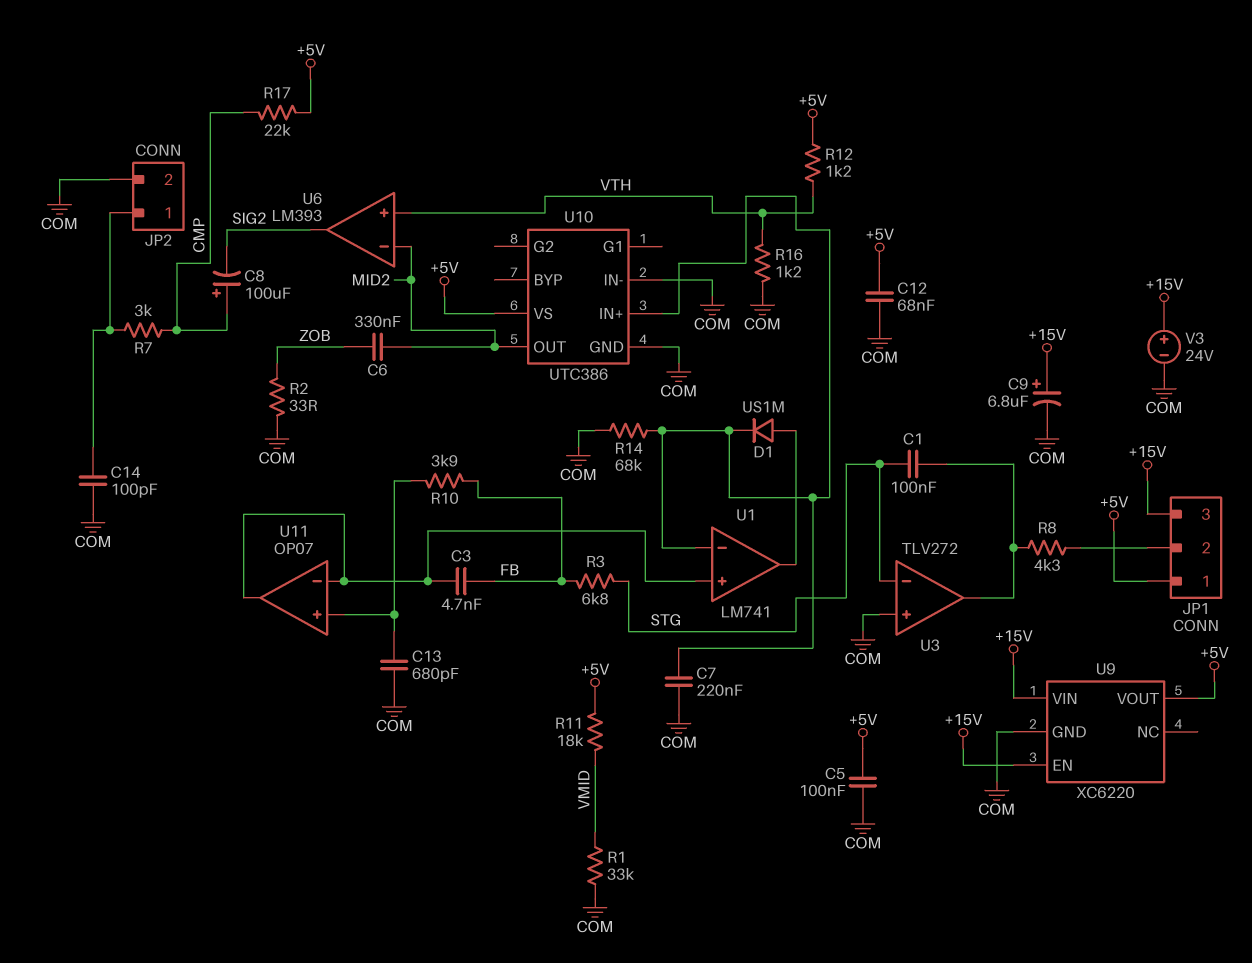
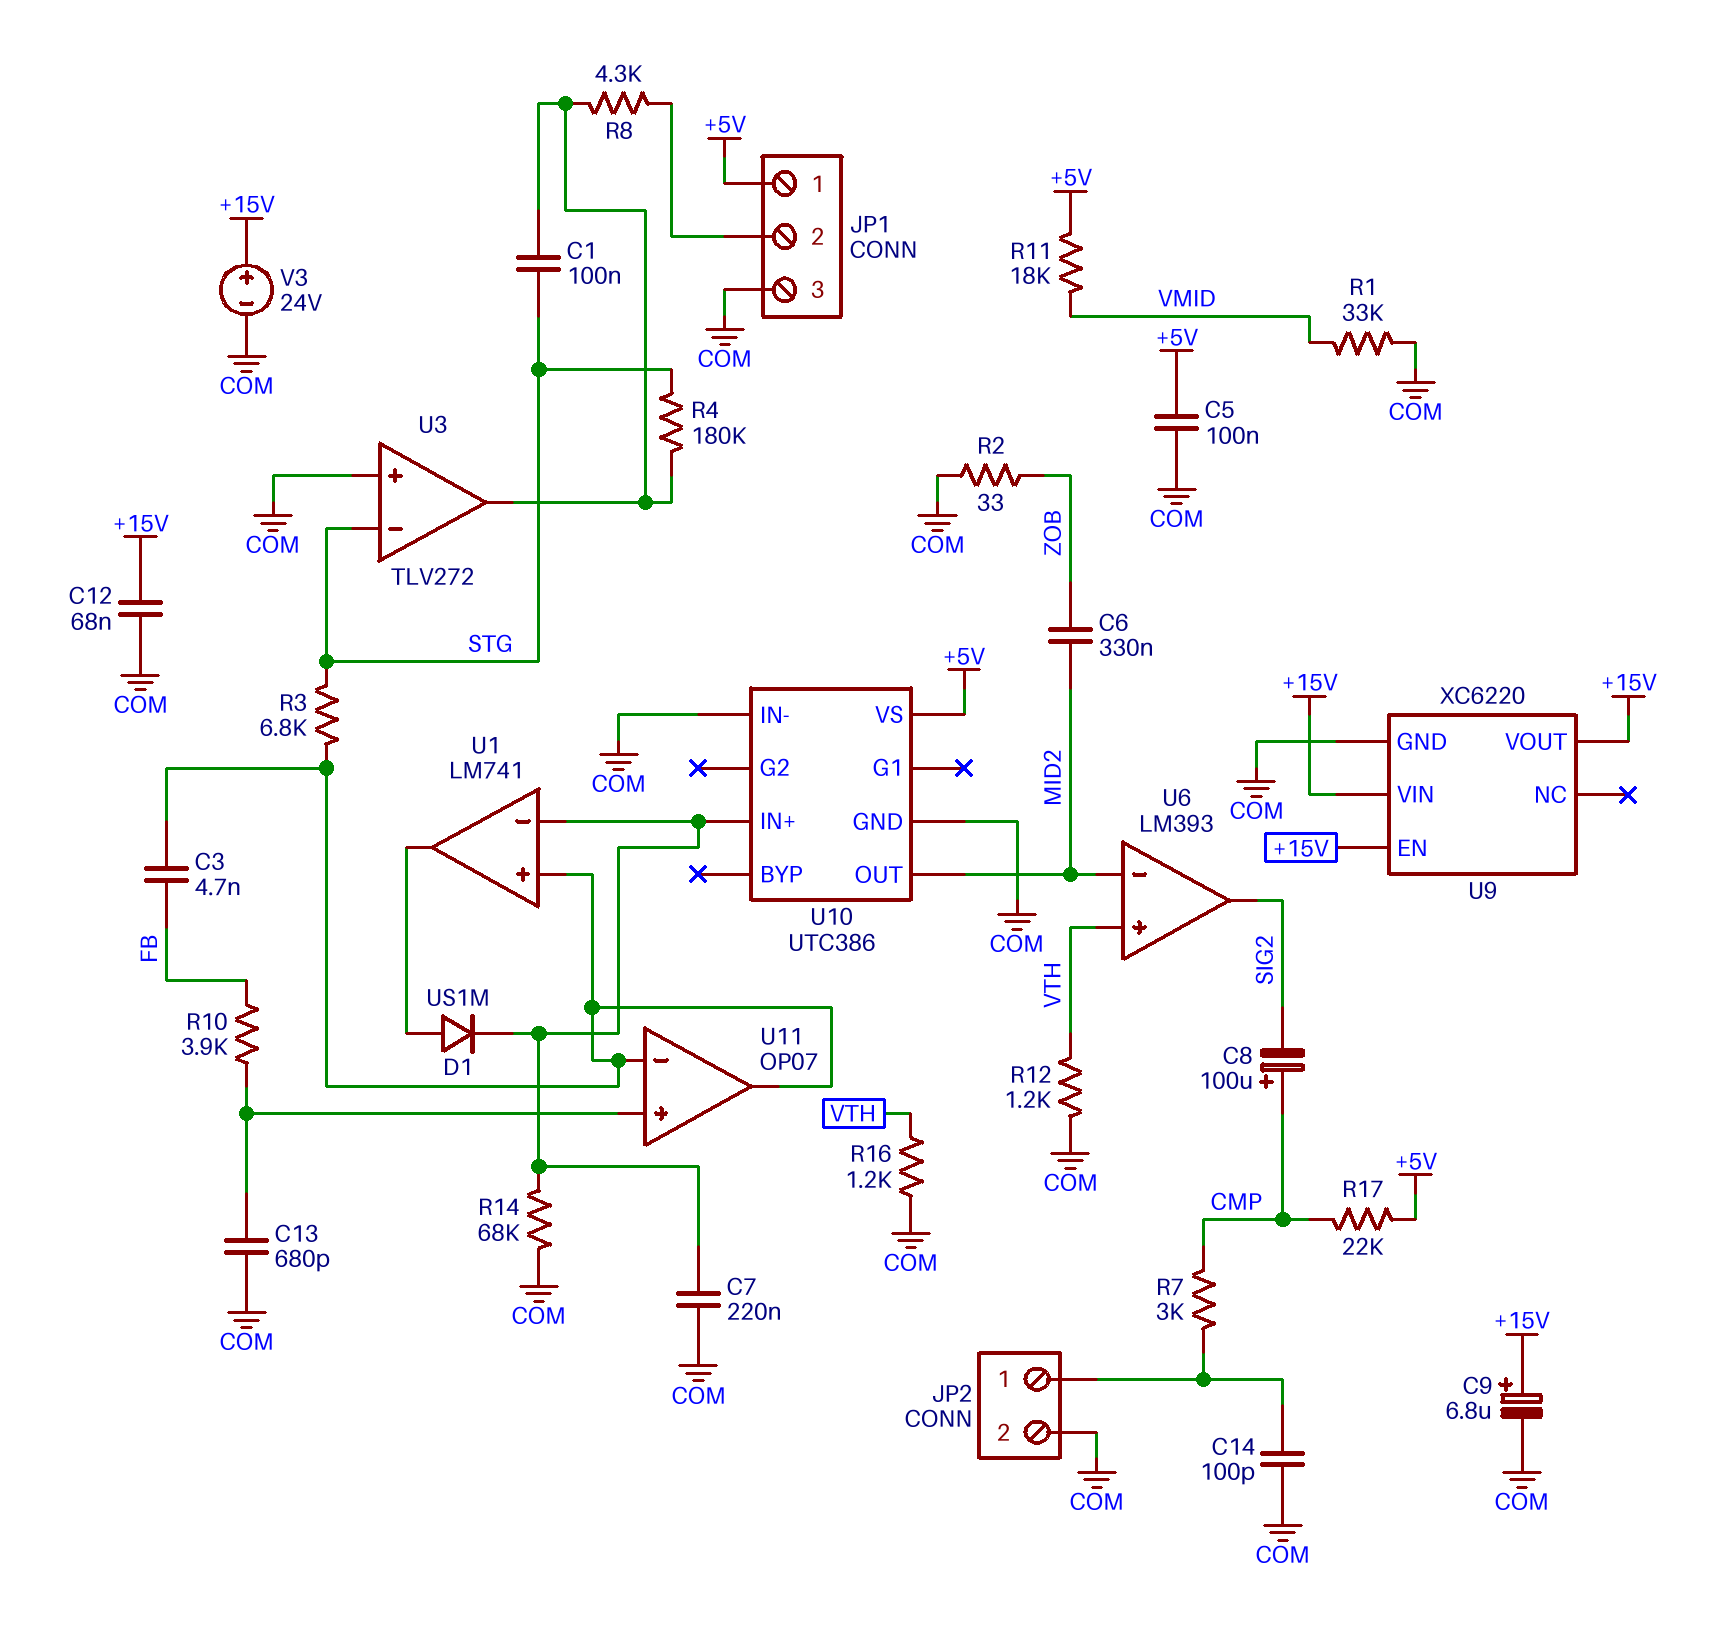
C12: 68nF (+5V, COM) -> 68nF (+15V, COM)
JP1 pin 3: +15V -> COM
R3: 6.8k (FB, STG) -> 6.8k (STG, U1/in+)
R4: none -> 180k (STG, U3/out)
R12: 1.2k (+5V, VTH) -> 1.2k (COM, VTH)
U9 pin VOUT: +5V -> +15V

